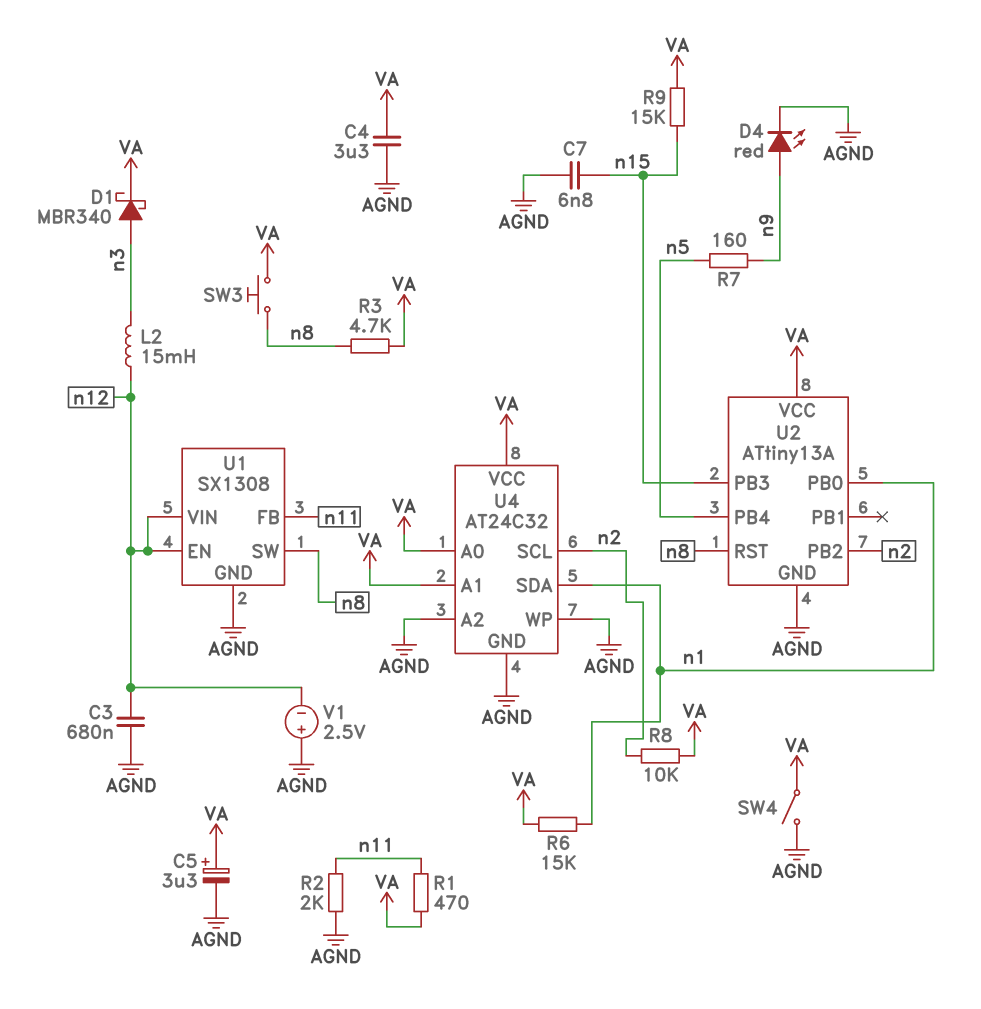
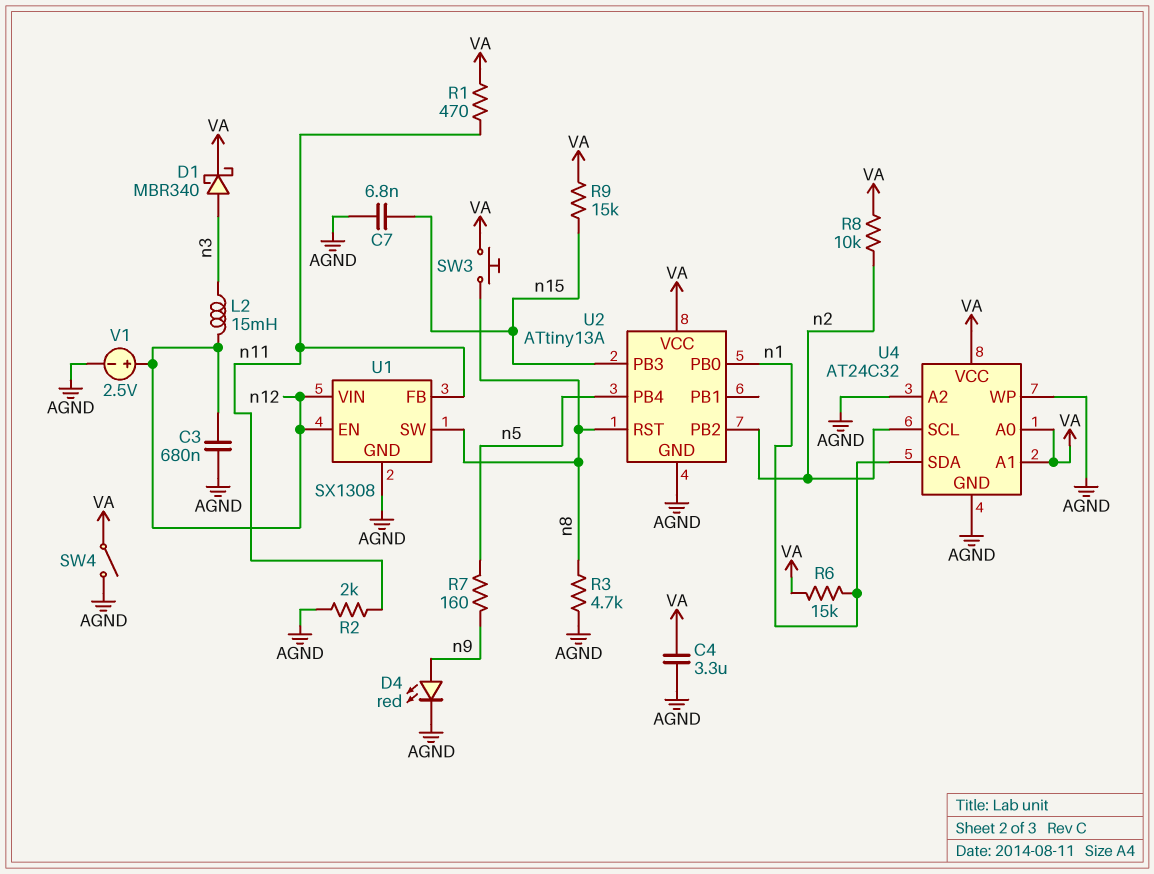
C5: 3.3uF (plus VA, minus AGND) -> none
R3: 4.7k (VA, n8) -> 4.7k (AGND, n8)
V1: 2.5V (plus AGND, minus n12) -> 2.5V (plus n12, minus AGND)

